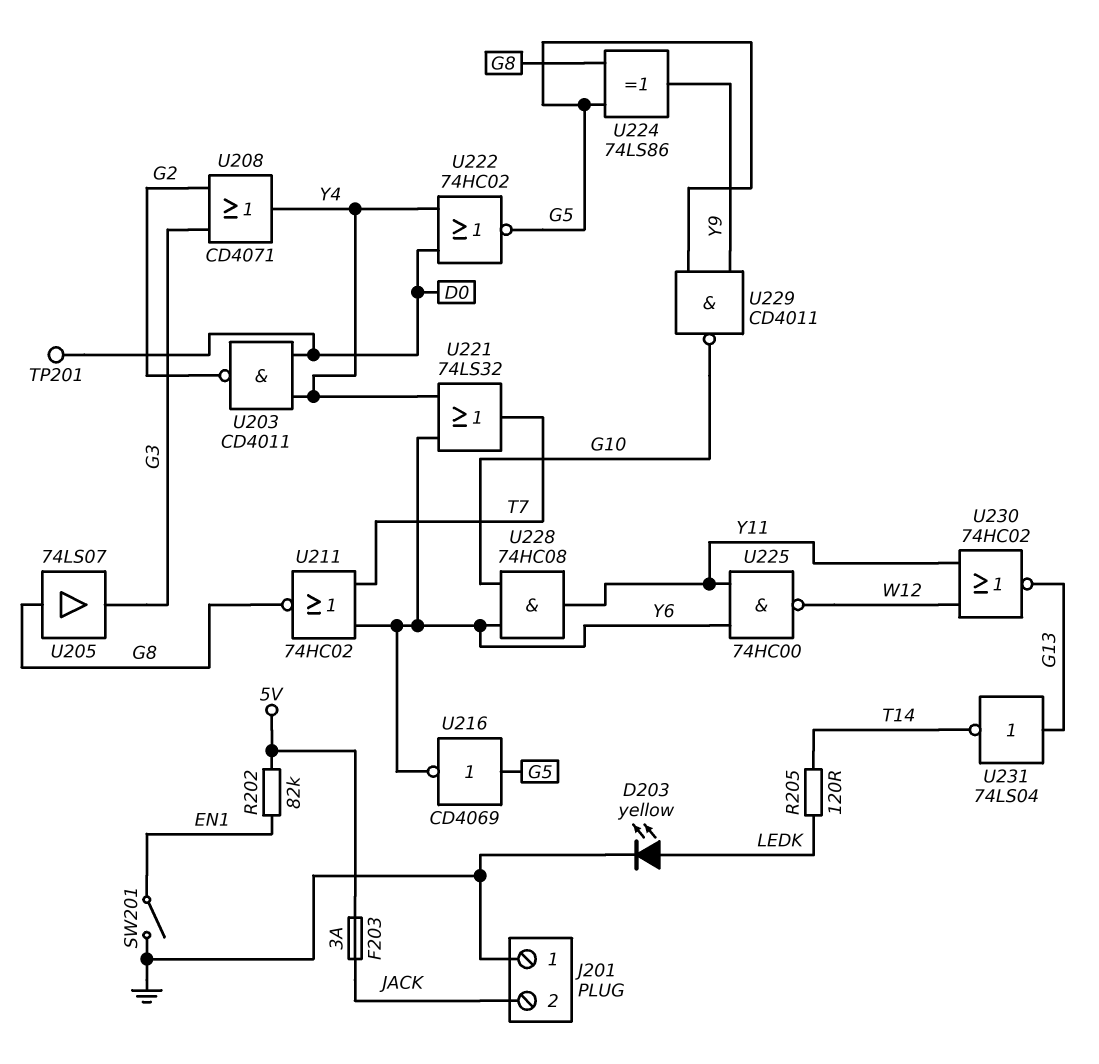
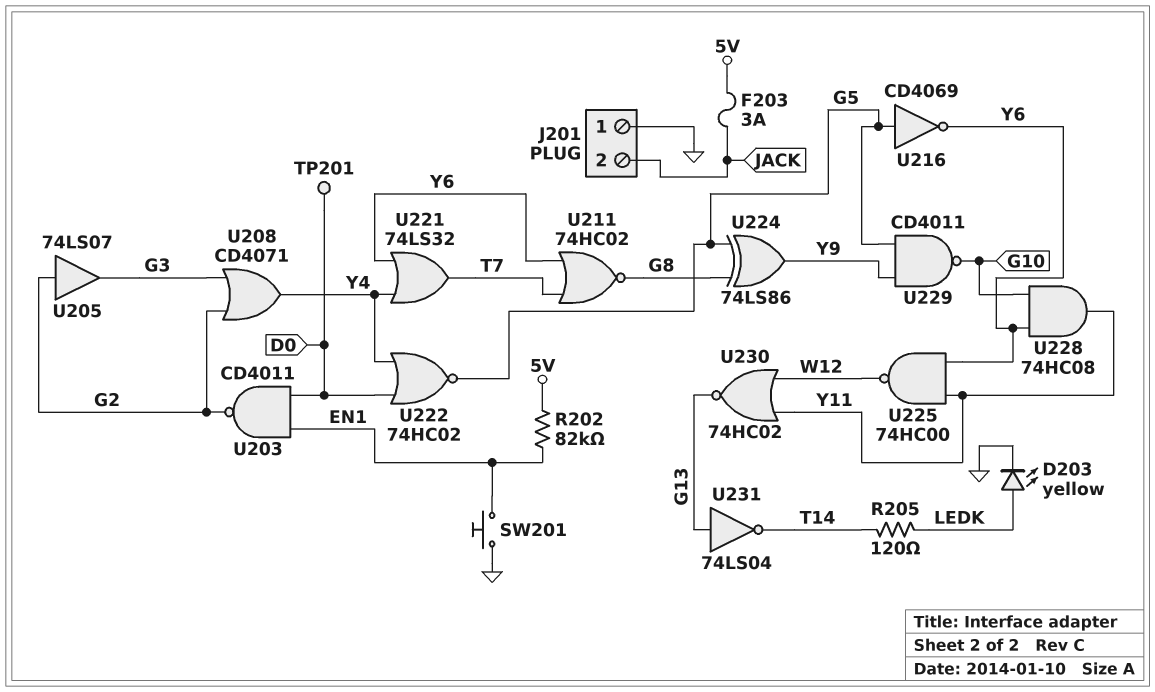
SW201: switch (EN1, GND) -> button (EN1, GND)
U203: NAND CD4011 (in D0, in Y4, out G2) -> NAND CD4011 (in D0, in EN1, out G2)
U205: buffer 74LS07 (in G8, out G3) -> buffer 74LS07 (in G2, out G3)

